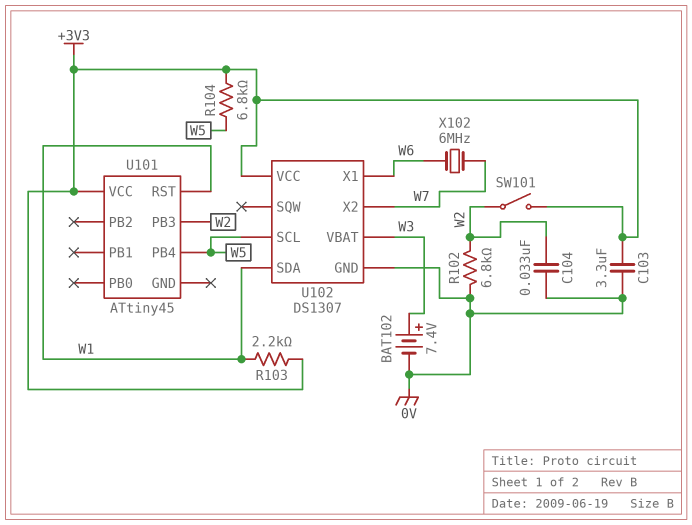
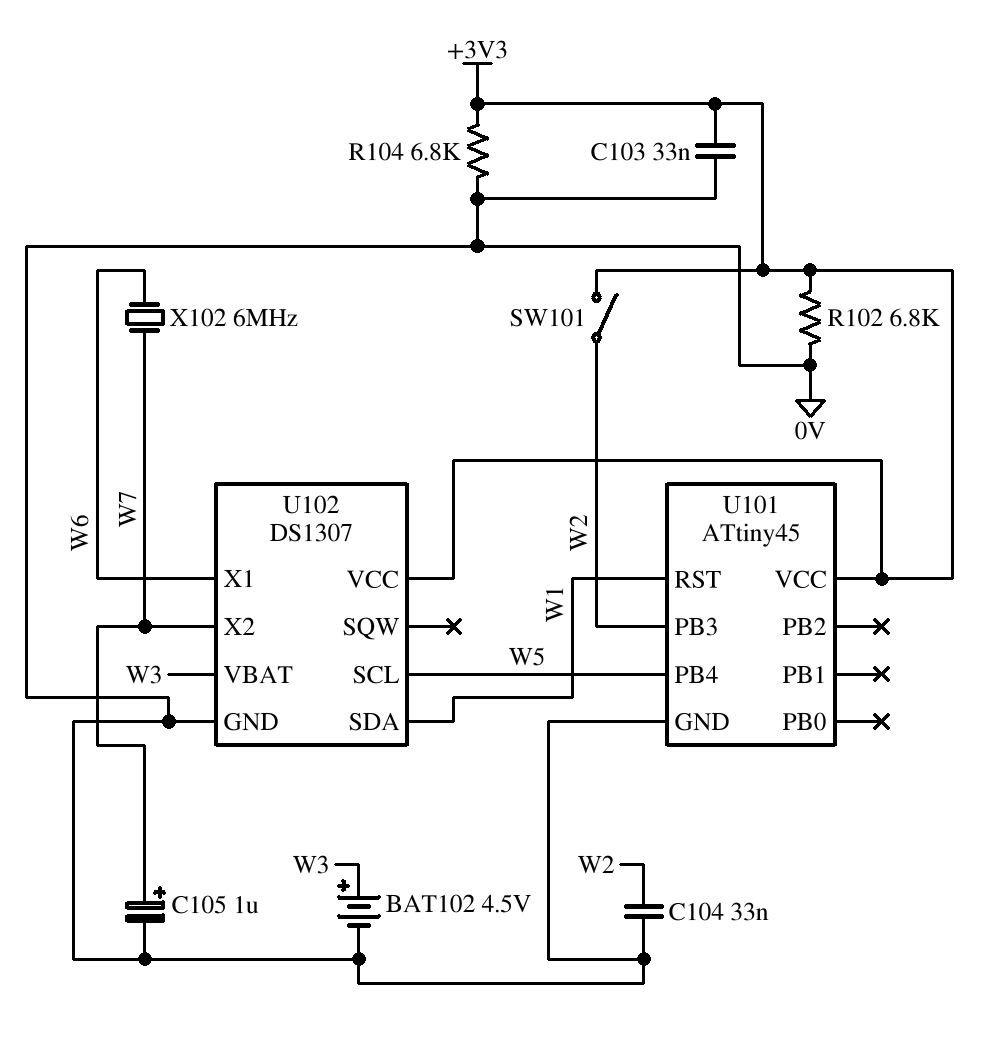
BAT102: 7.4V (plus W3, minus 0V) -> 4.5V (plus W3, minus 0V)
C103: 3.3uF (+3V3, 0V) -> 33nF (+3V3, 0V)
C105: none -> 1uF (plus W7, minus 0V)
R102: 6.8k (0V, W2) -> 6.8k (+3V3, 0V)
R103: 2.2k (+3V3, W1) -> none
R104: 6.8k (+3V3, W5) -> 6.8k (+3V3, 0V)
U101 pin GND: none -> 0V

